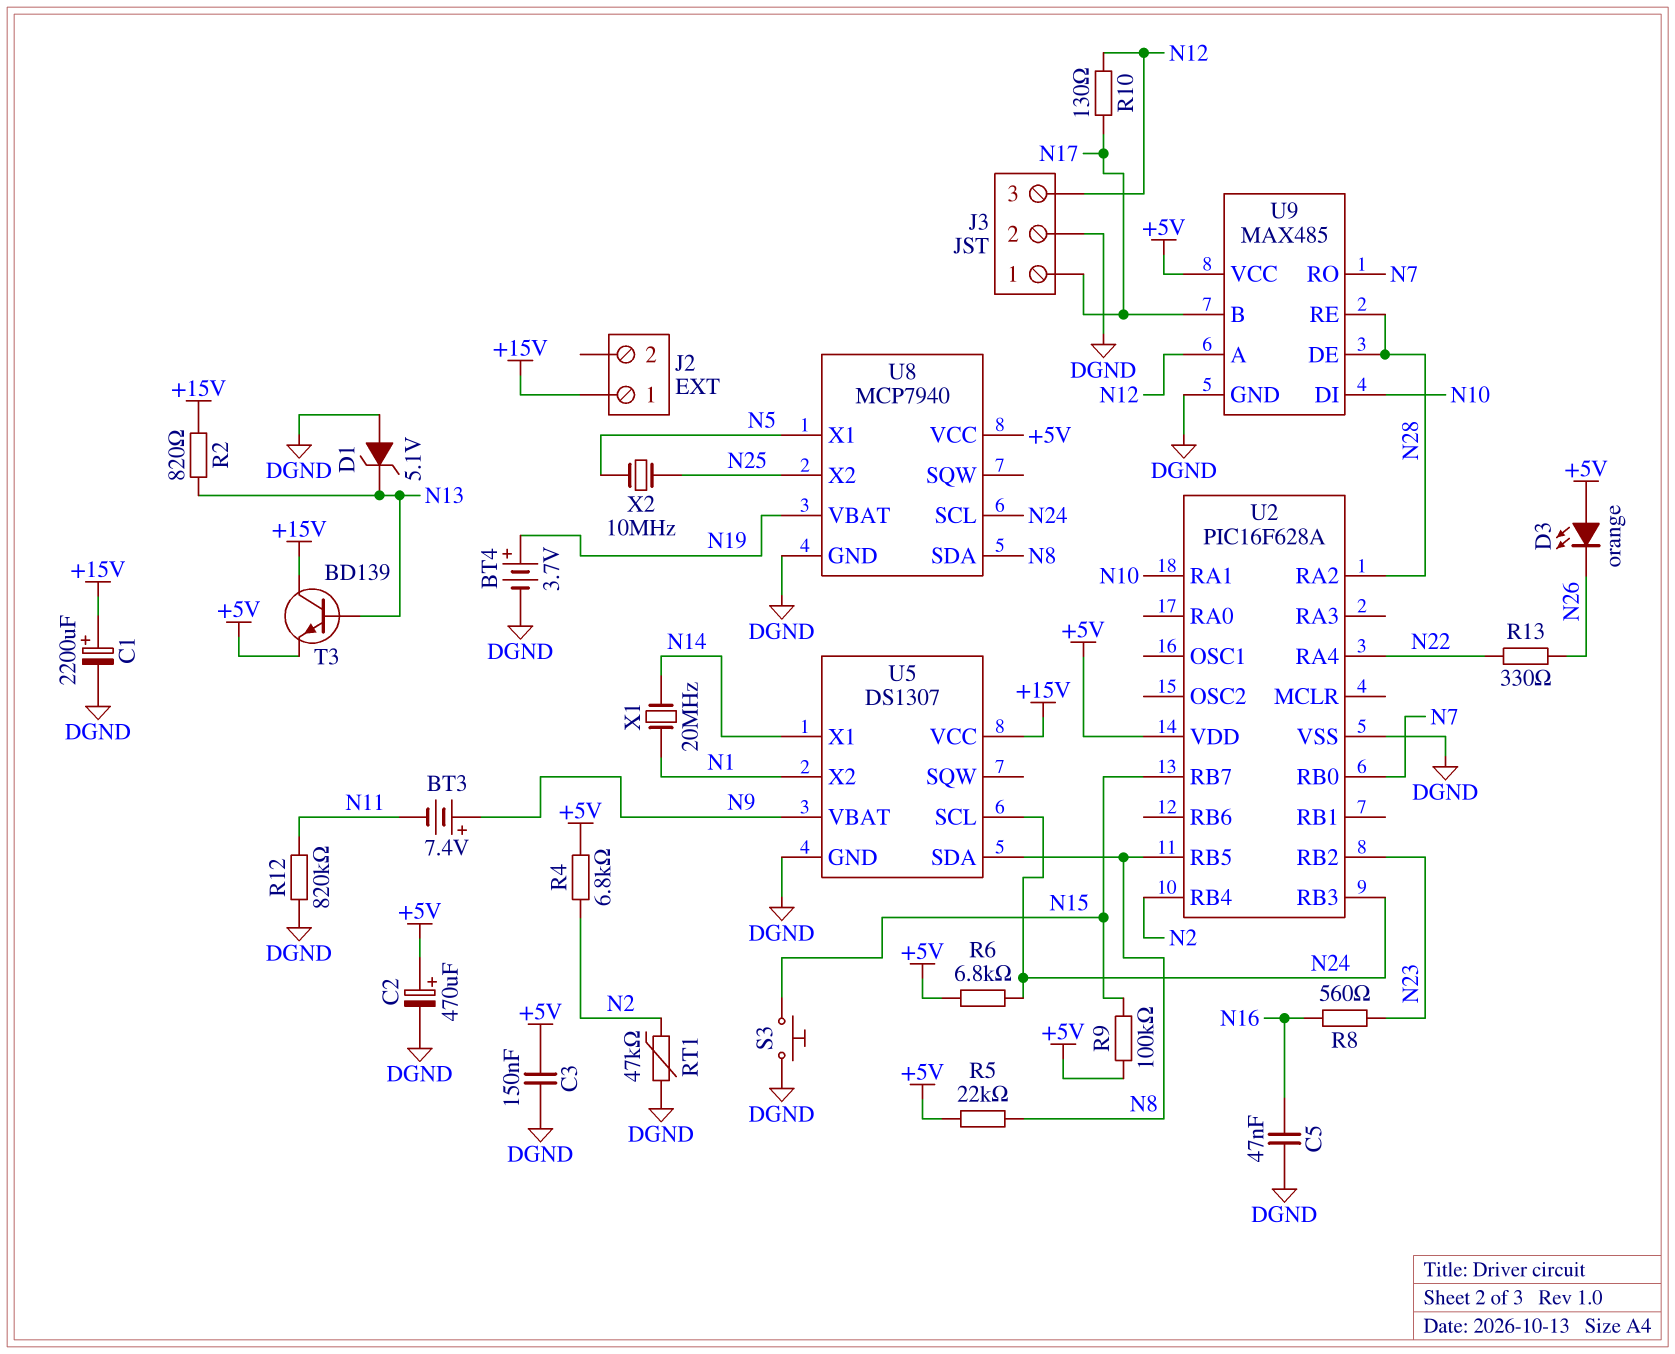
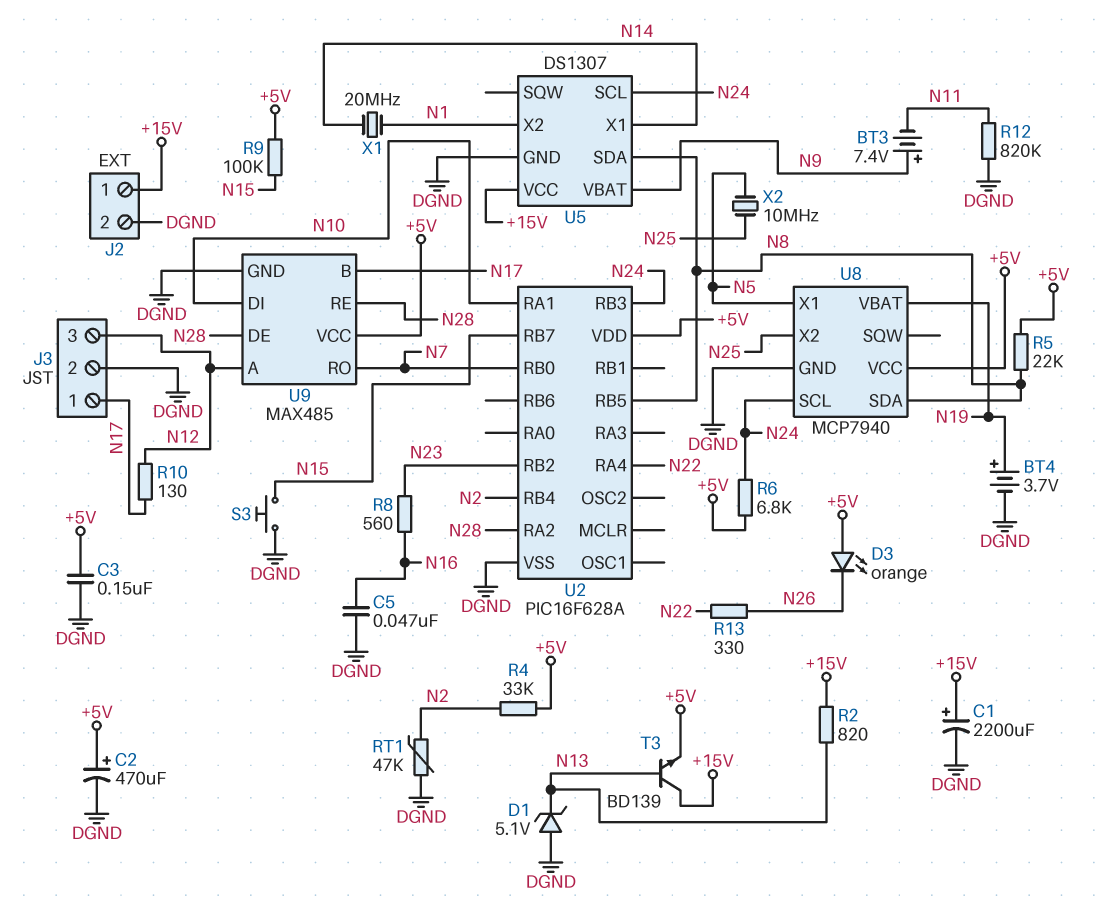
J2 pin 2: none -> DGND
R4: 6.8k (+5V, N2) -> 33k (+5V, N2)

